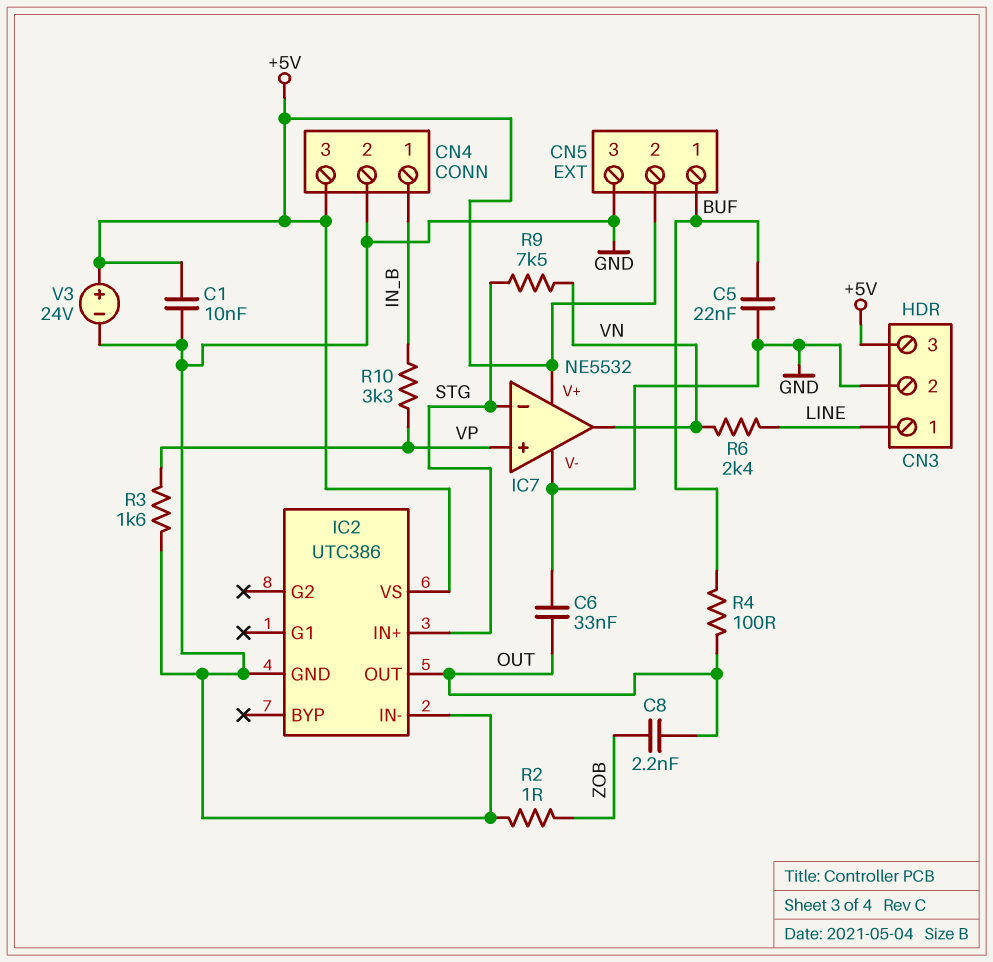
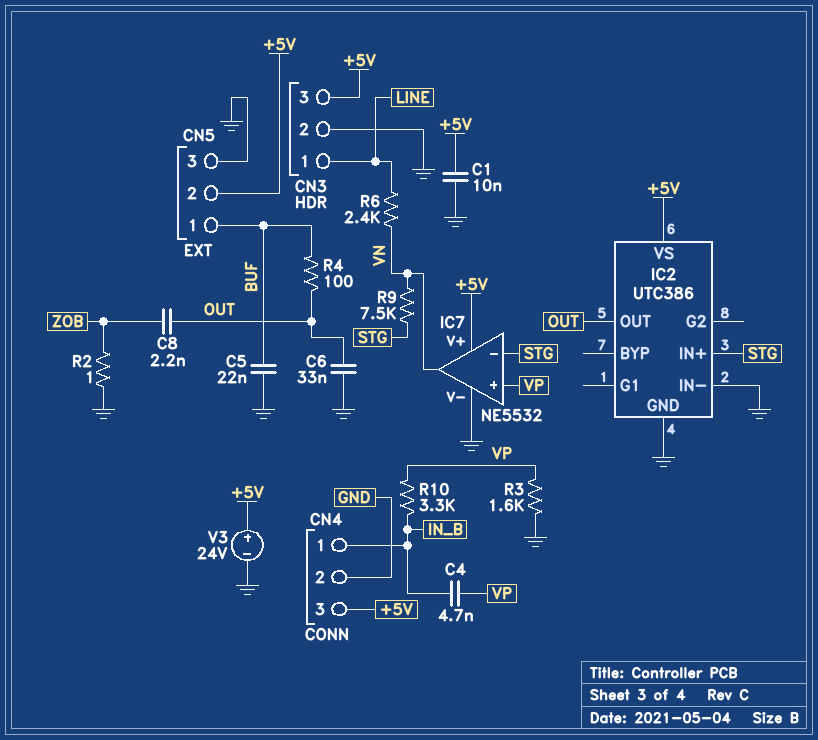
C4: none -> 4.7nF (IN_B, VP)

